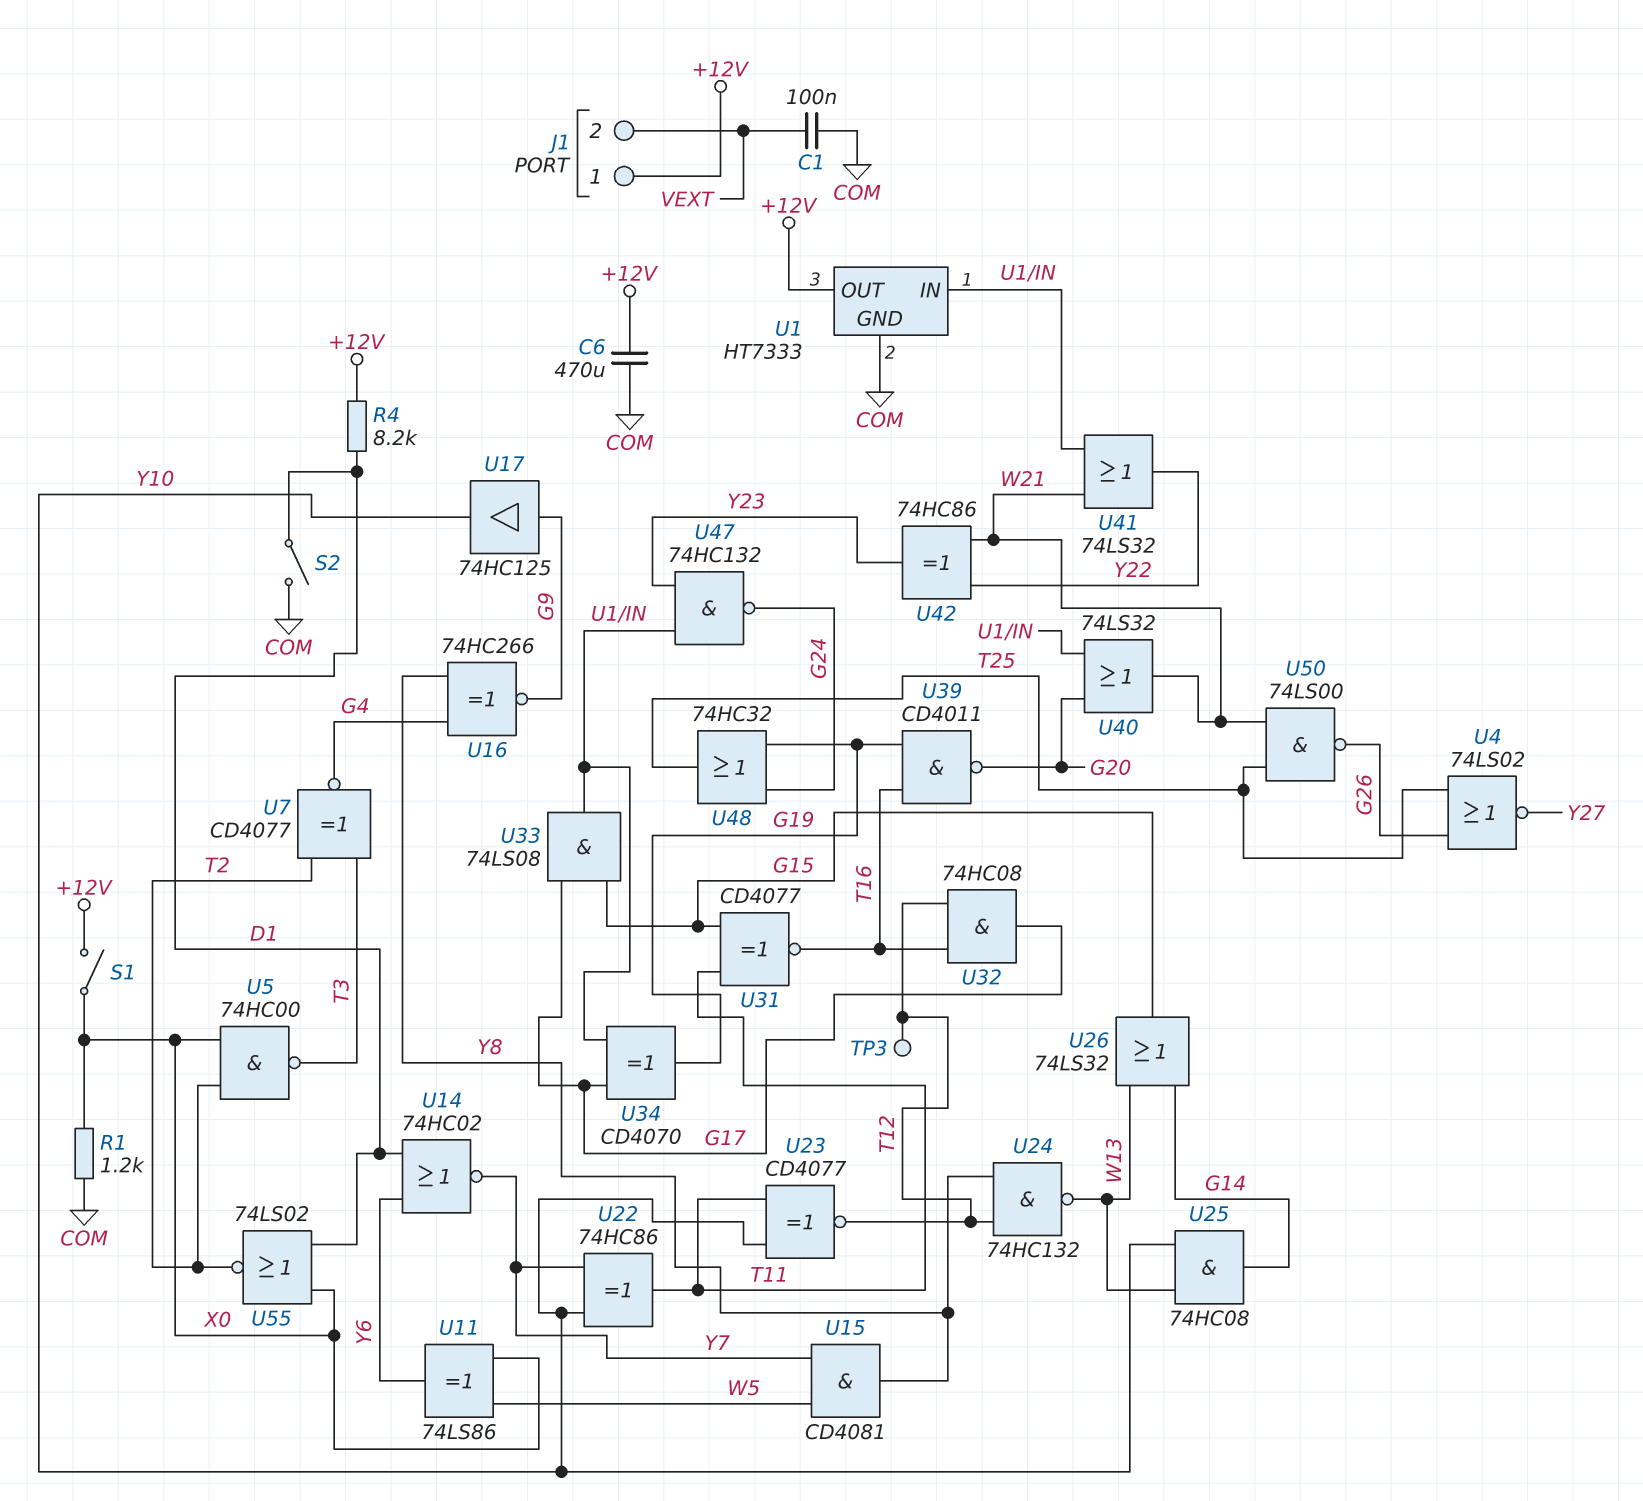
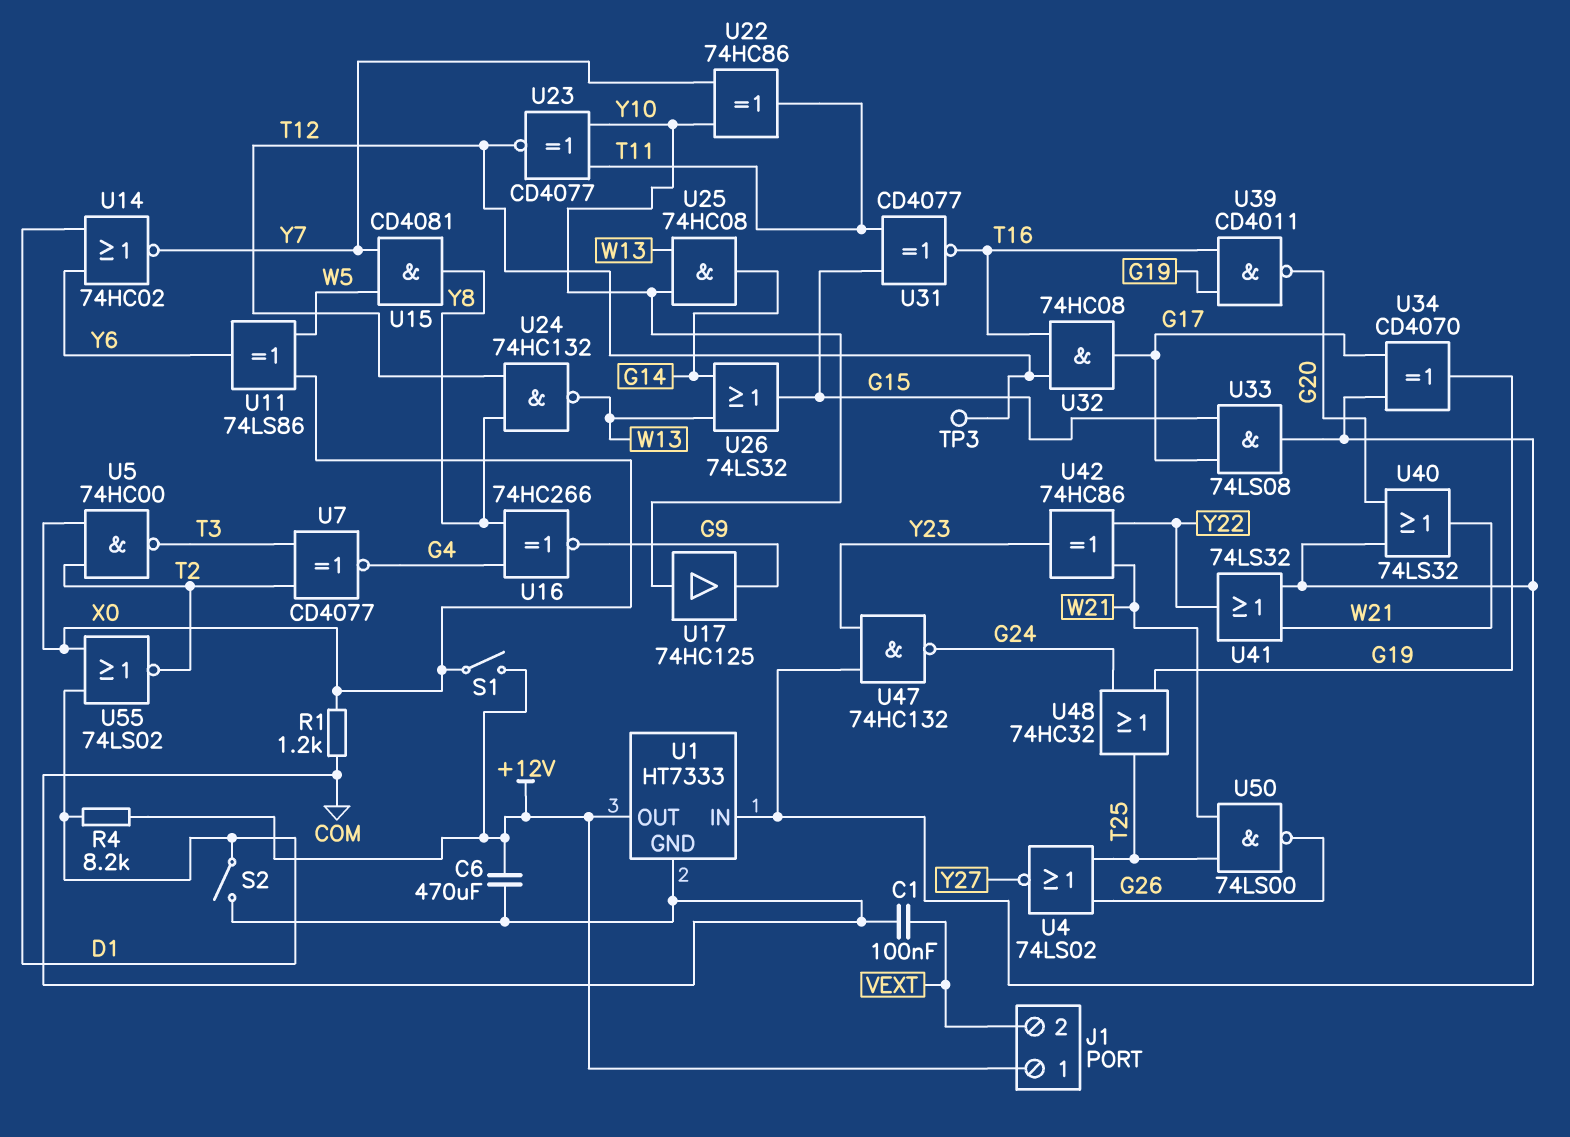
U17: buffer 74HC125 (in G9, out Y10) -> buffer 74HC125 (in Y10, out G9)

